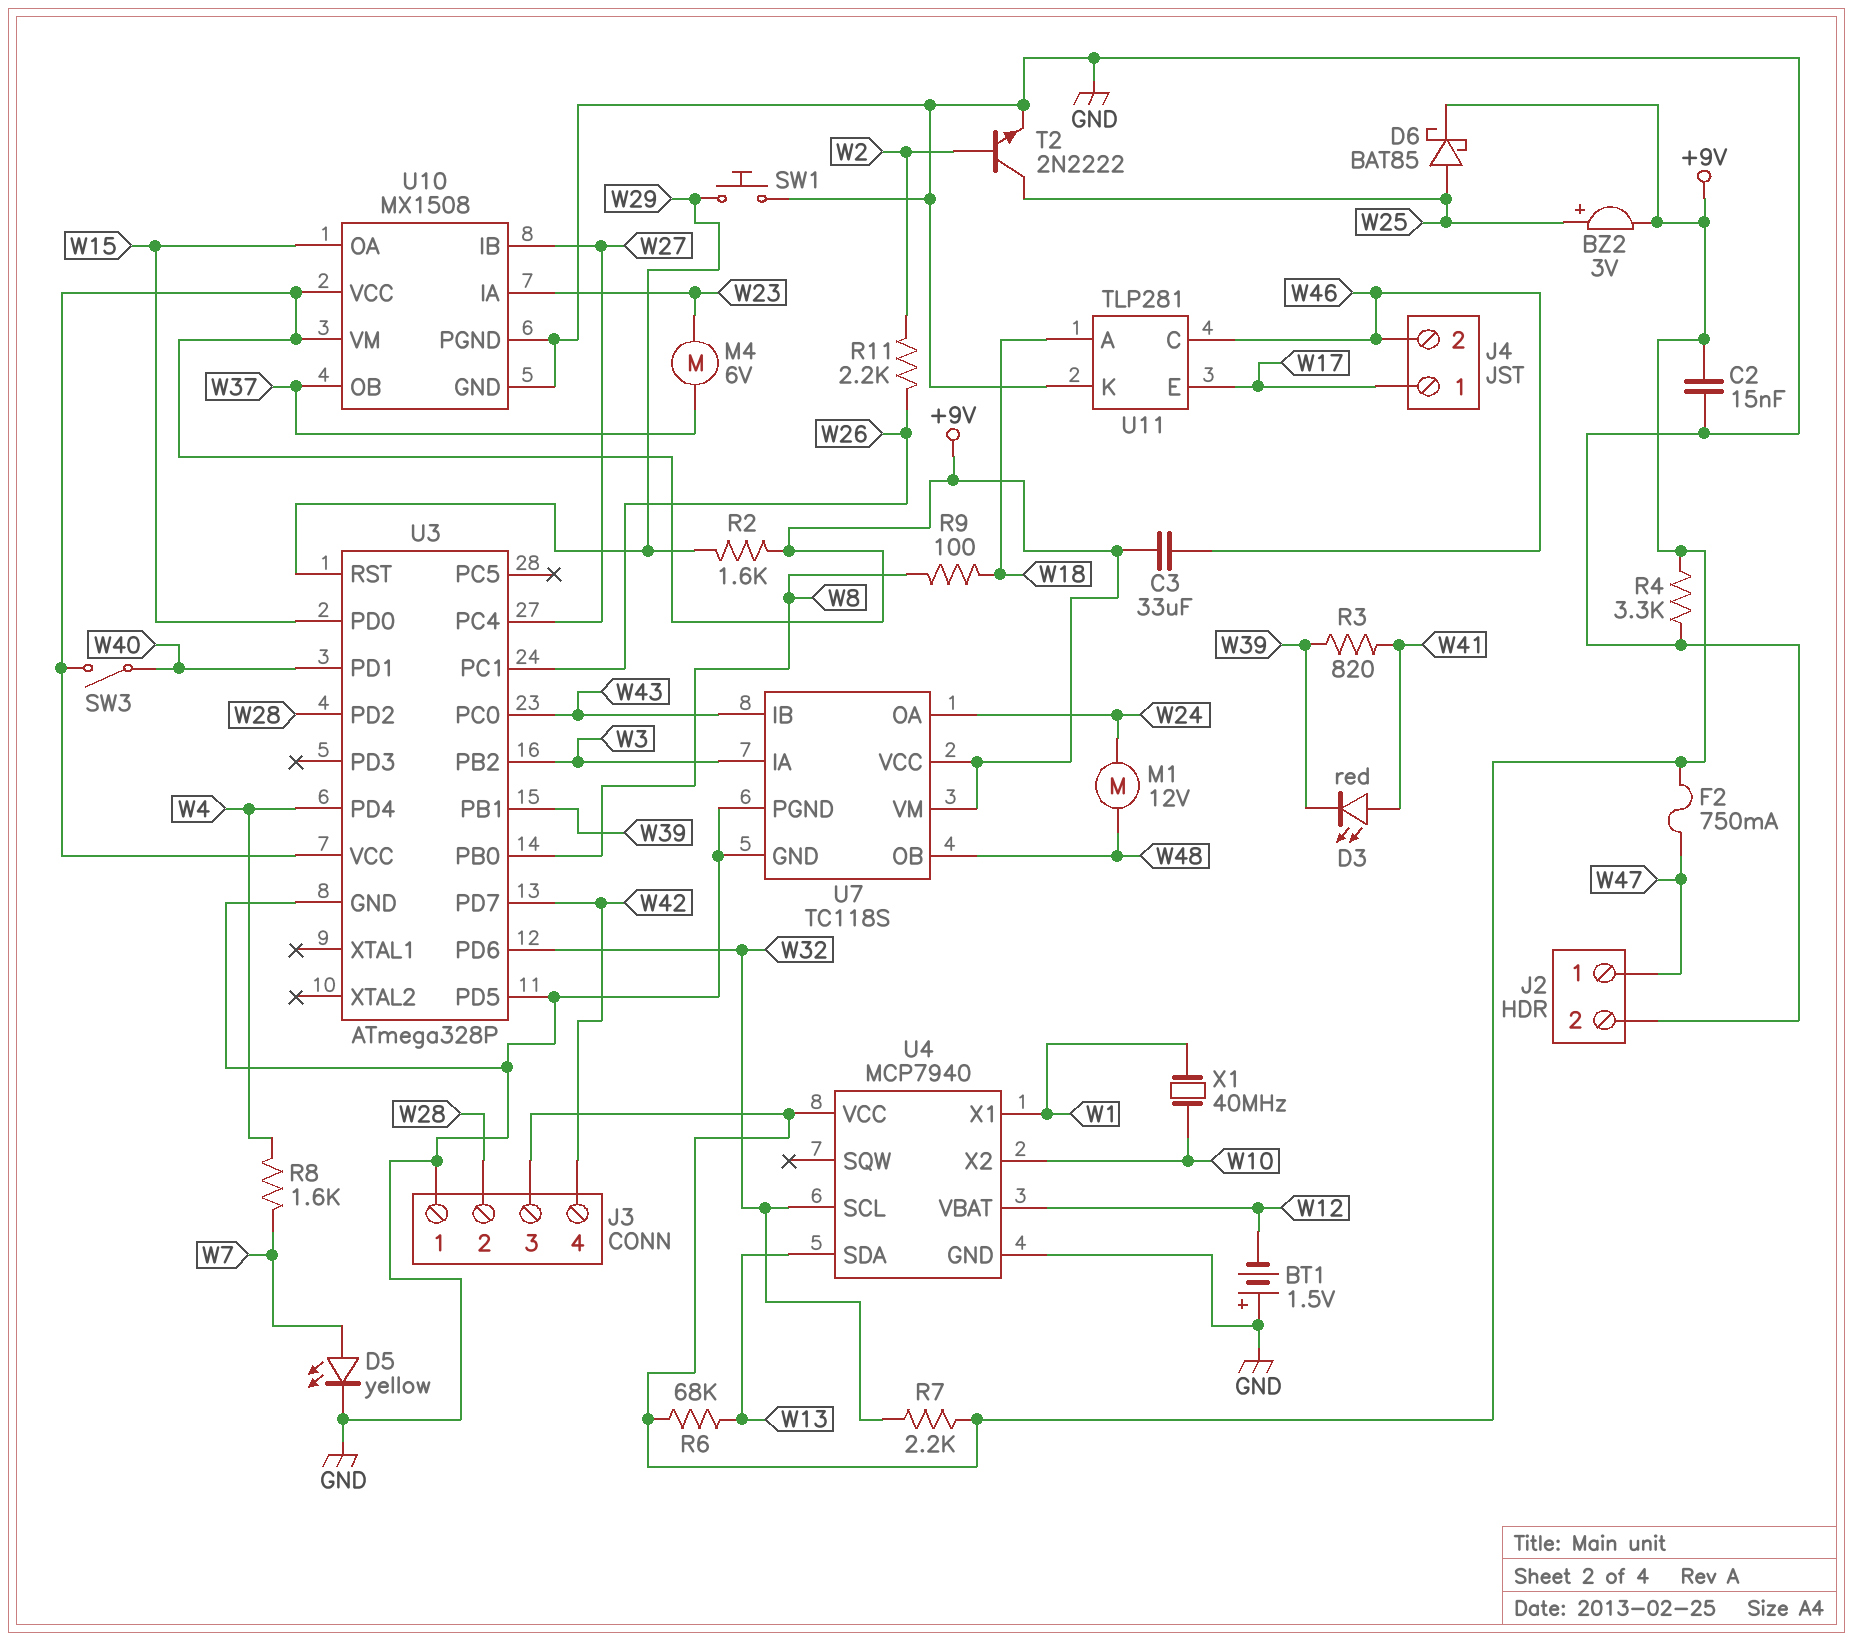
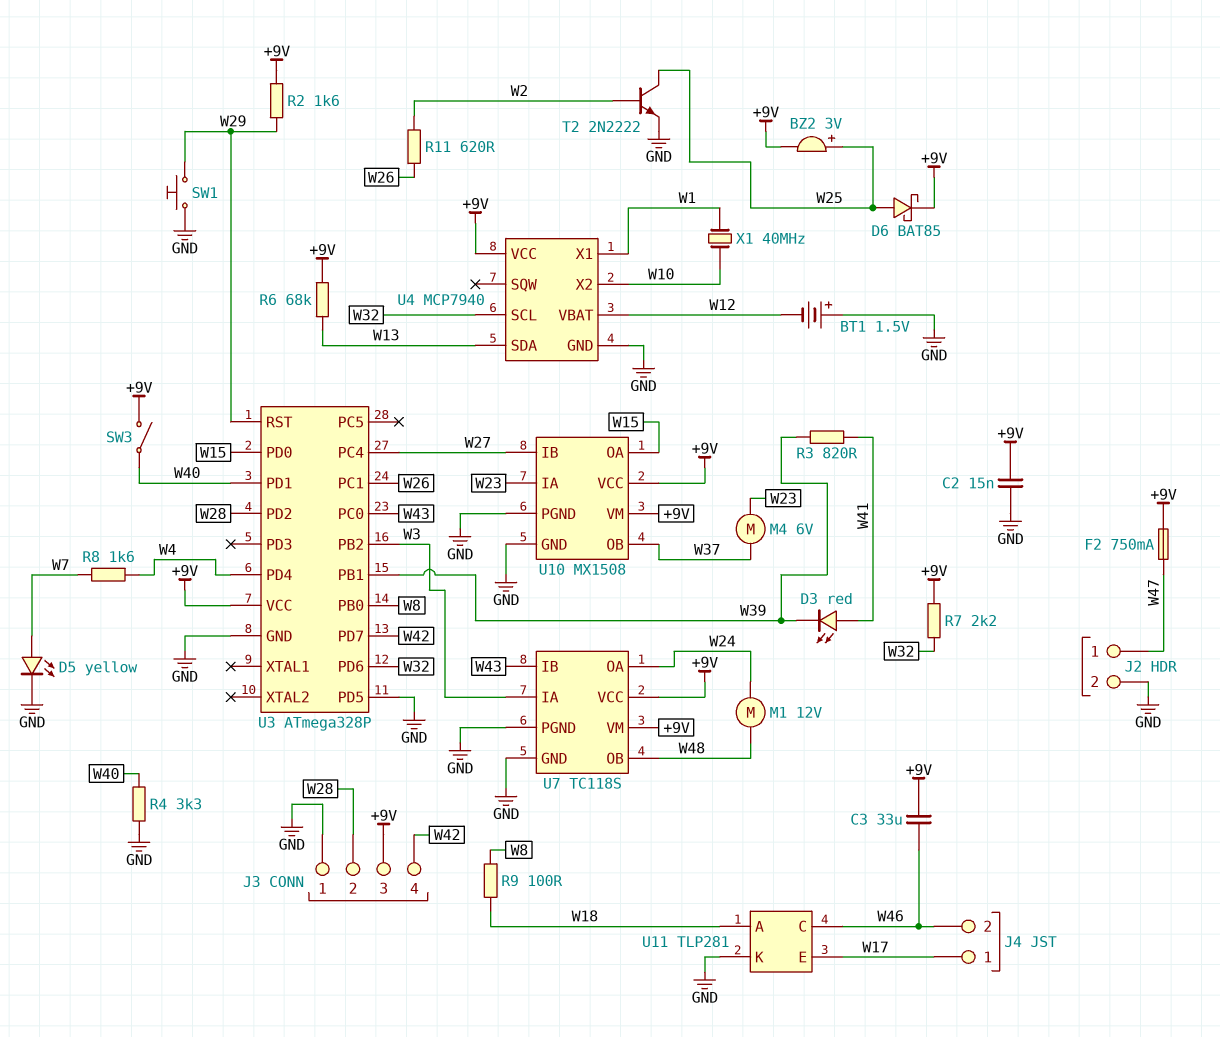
R4: 3.3k (+9V, GND) -> 3.3k (GND, W40)
R11: 2.2k (W2, W26) -> 620 (W2, W26)

